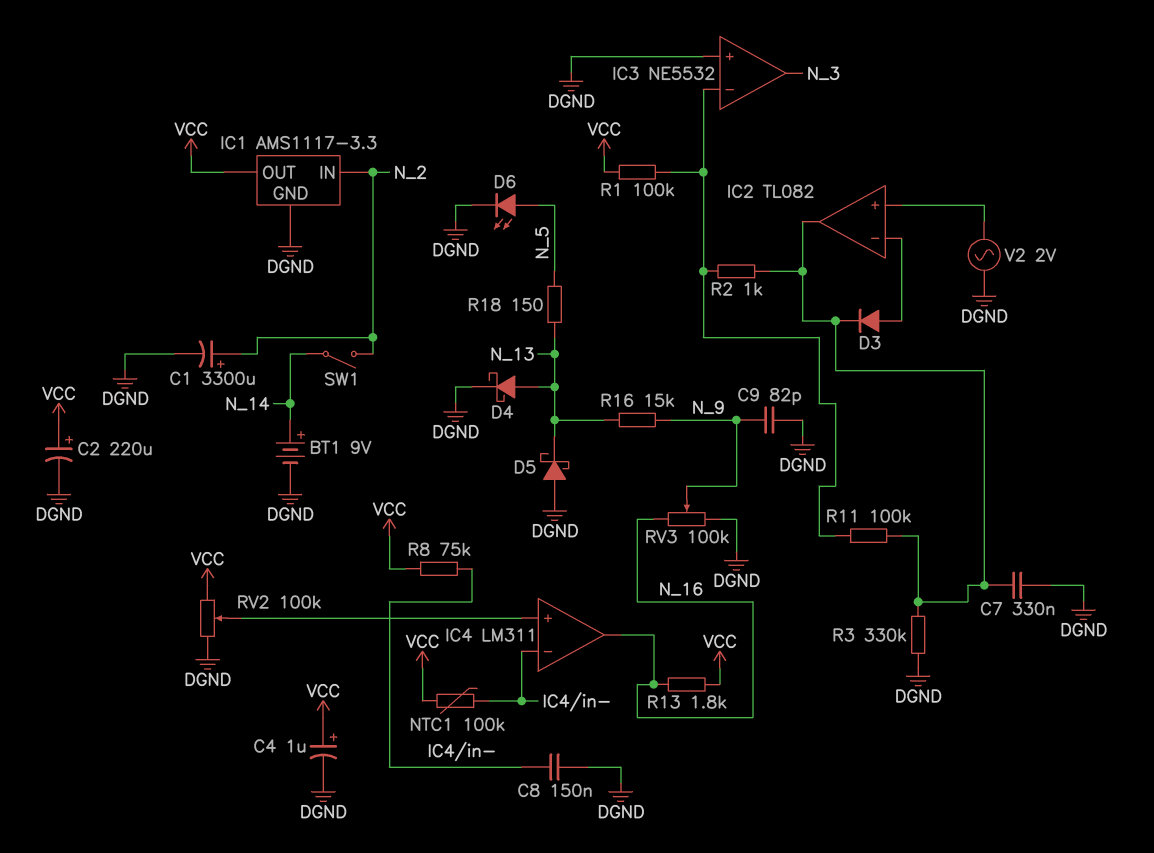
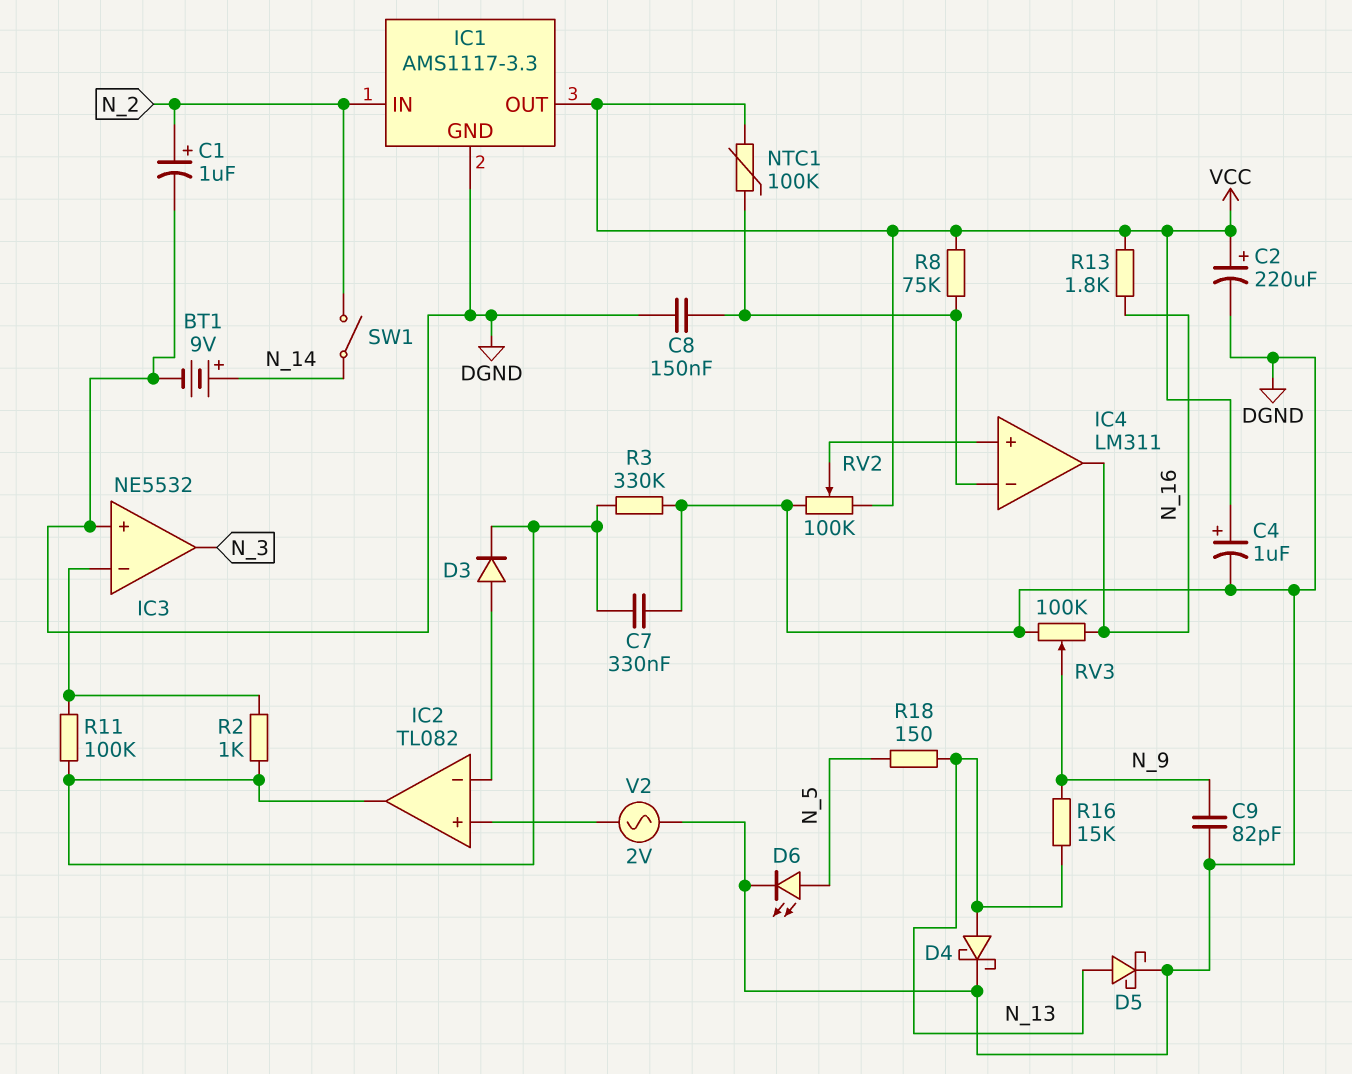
C1: 3300uF (plus N_2, minus DGND) -> 1uF (plus N_2, minus DGND)
D5: schottky (A DGND, K N_13) -> schottky (A N_13, K DGND)
R1: 100k (IC3/in-, VCC) -> none

